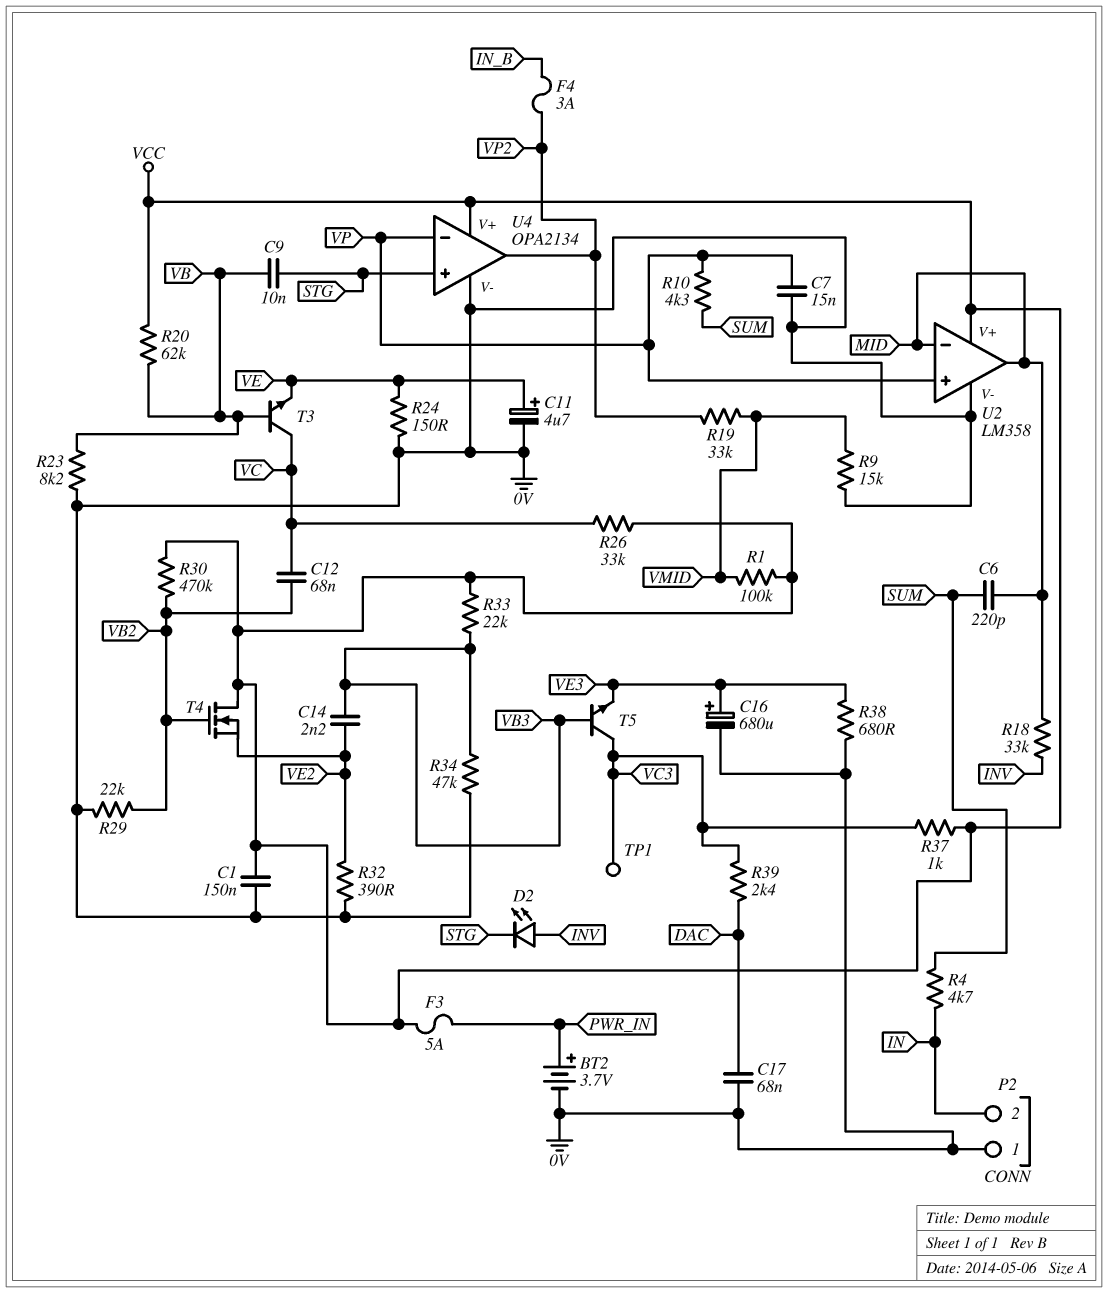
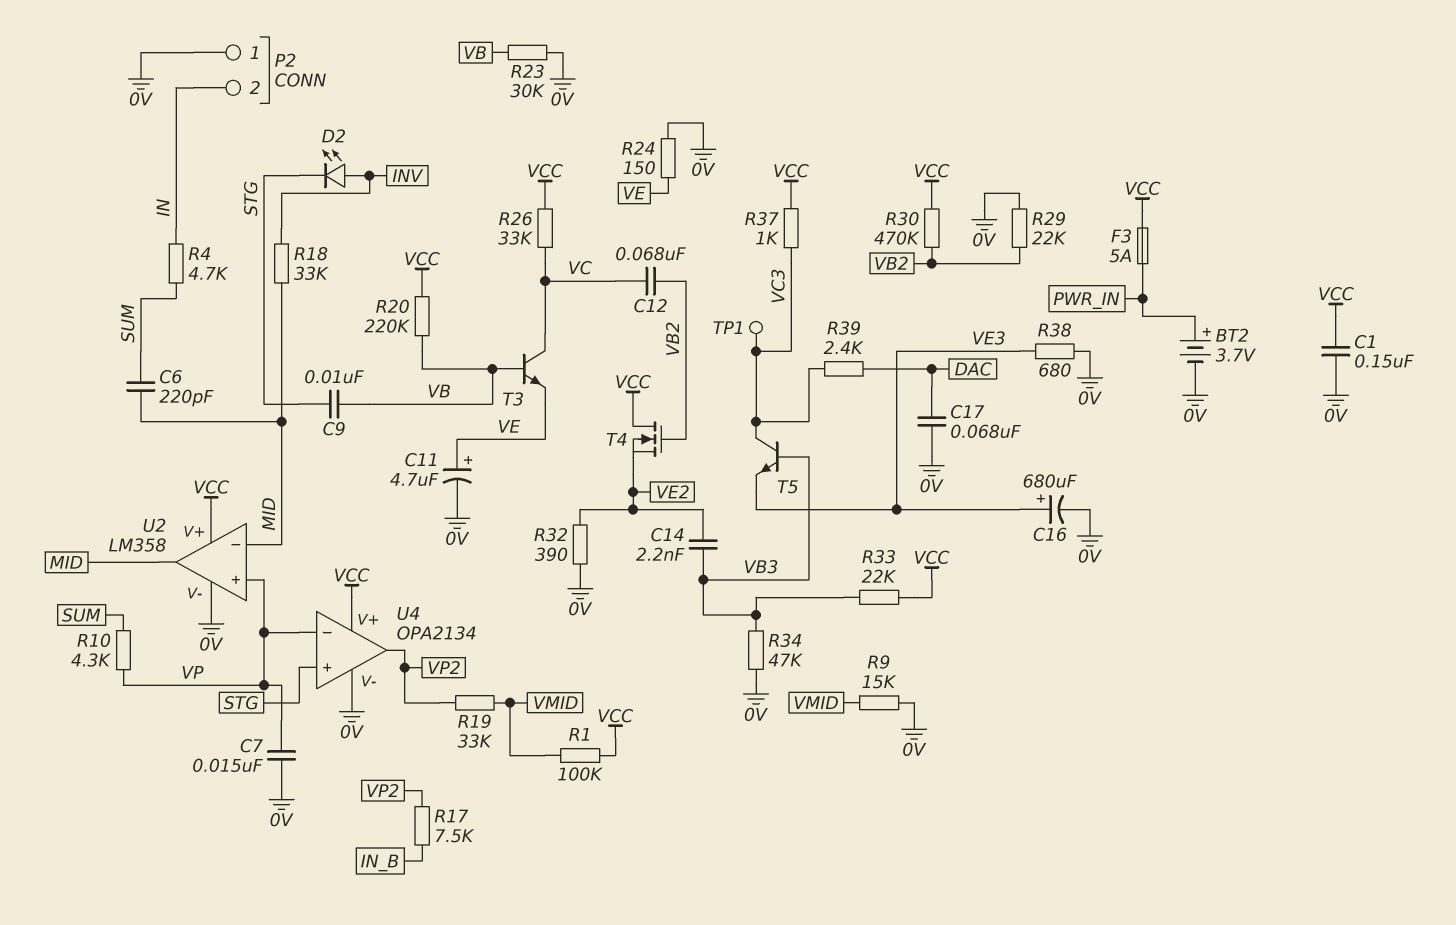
F4: 3A (IN_B, VP2) -> none
R17: none -> 7.5k (IN_B, VP2)
R20: 62k (VB, VCC) -> 220k (VB, VCC)
R23: 8.2k (0V, VB) -> 30k (0V, VB)

